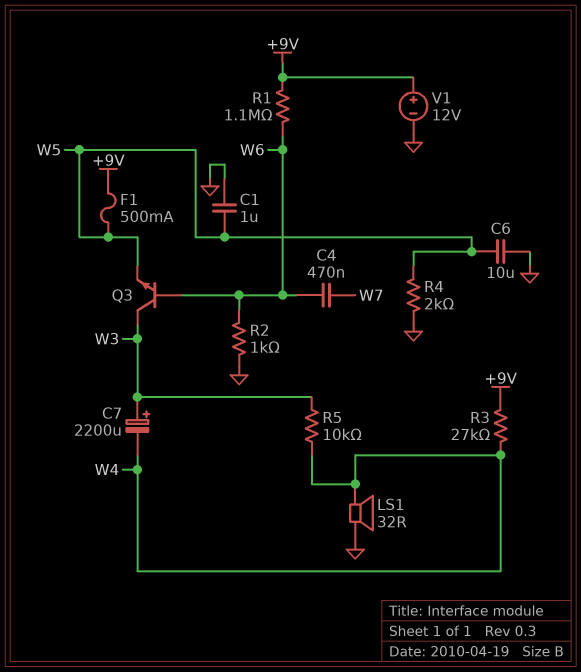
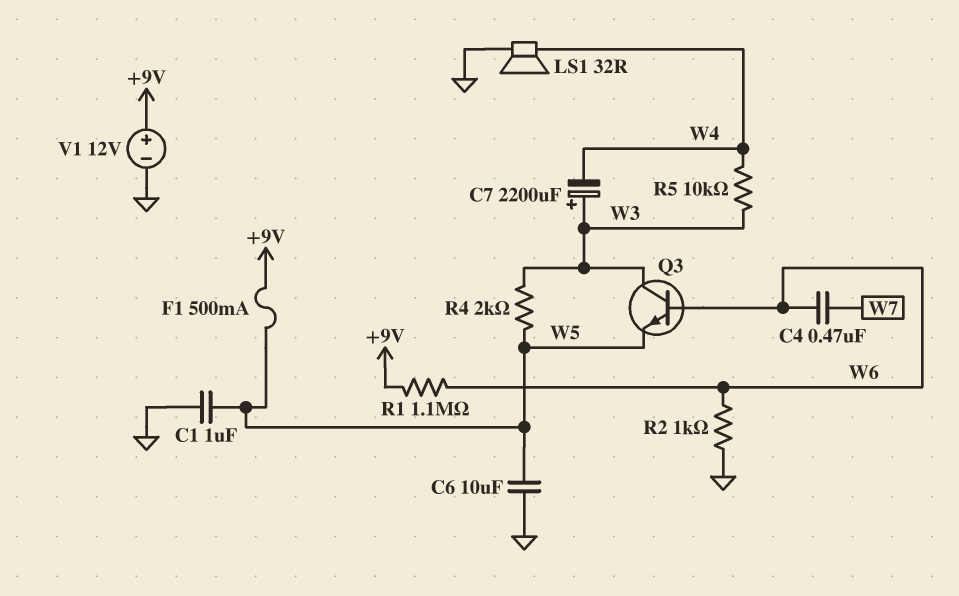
R3: 27k (+9V, W4) -> none
R4: 2k (GND, W5) -> 2k (W3, W5)

